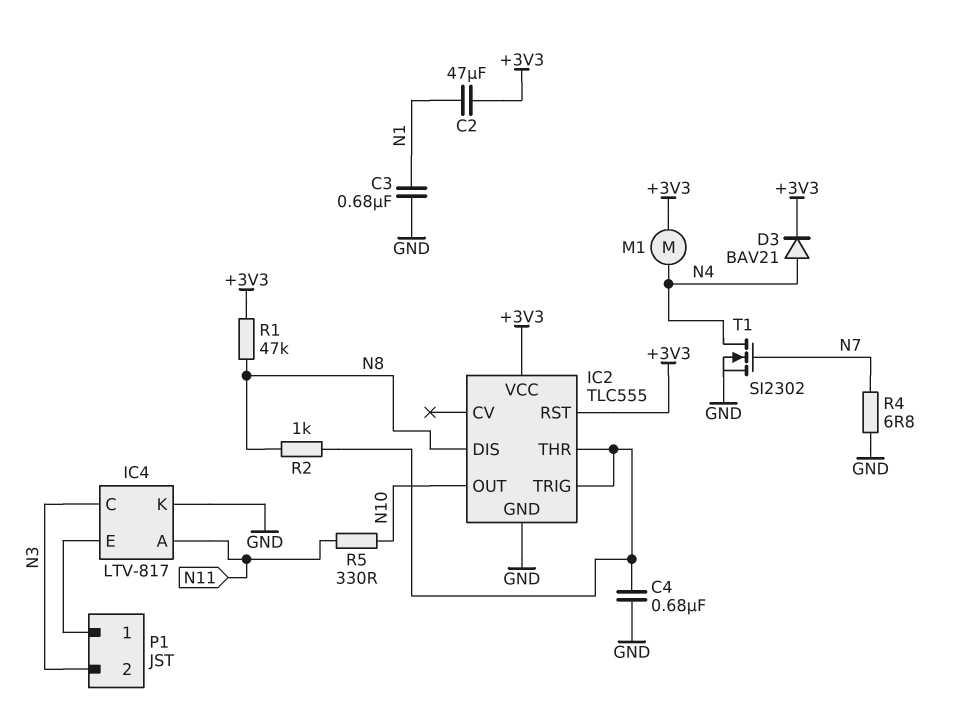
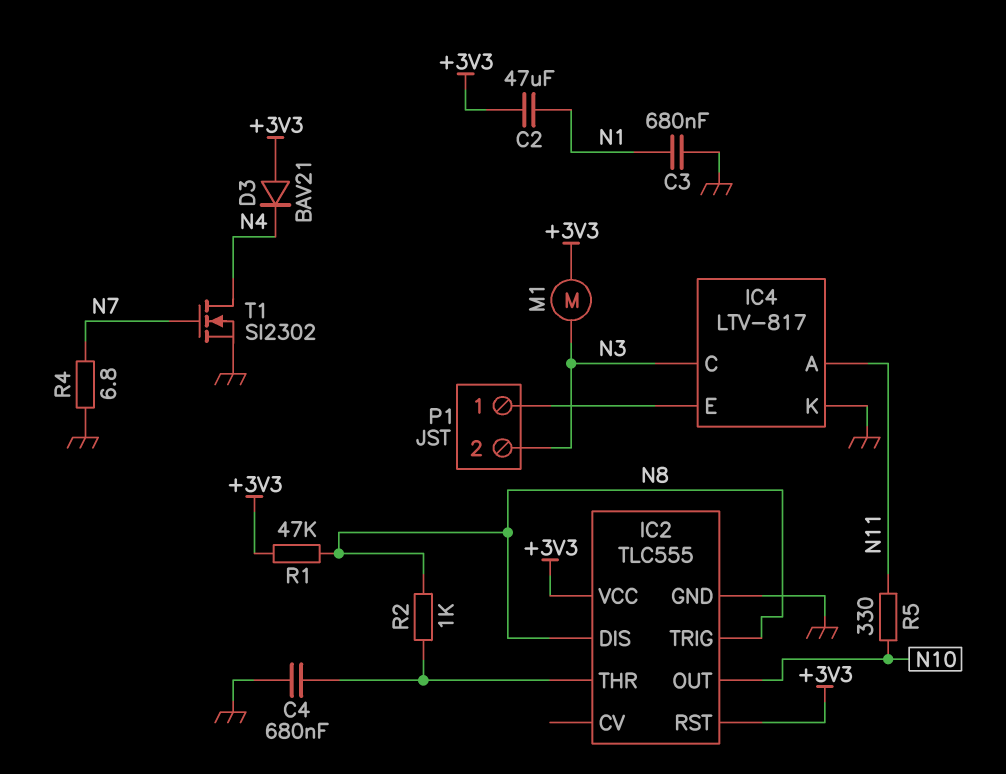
D3: diode BAV21 (A N4, K +3V3) -> diode BAV21 (A +3V3, K N4)
IC2 pin TRIG: IC2/THR -> N8
M1: motor (+3V3, N4) -> motor (+3V3, N3)

